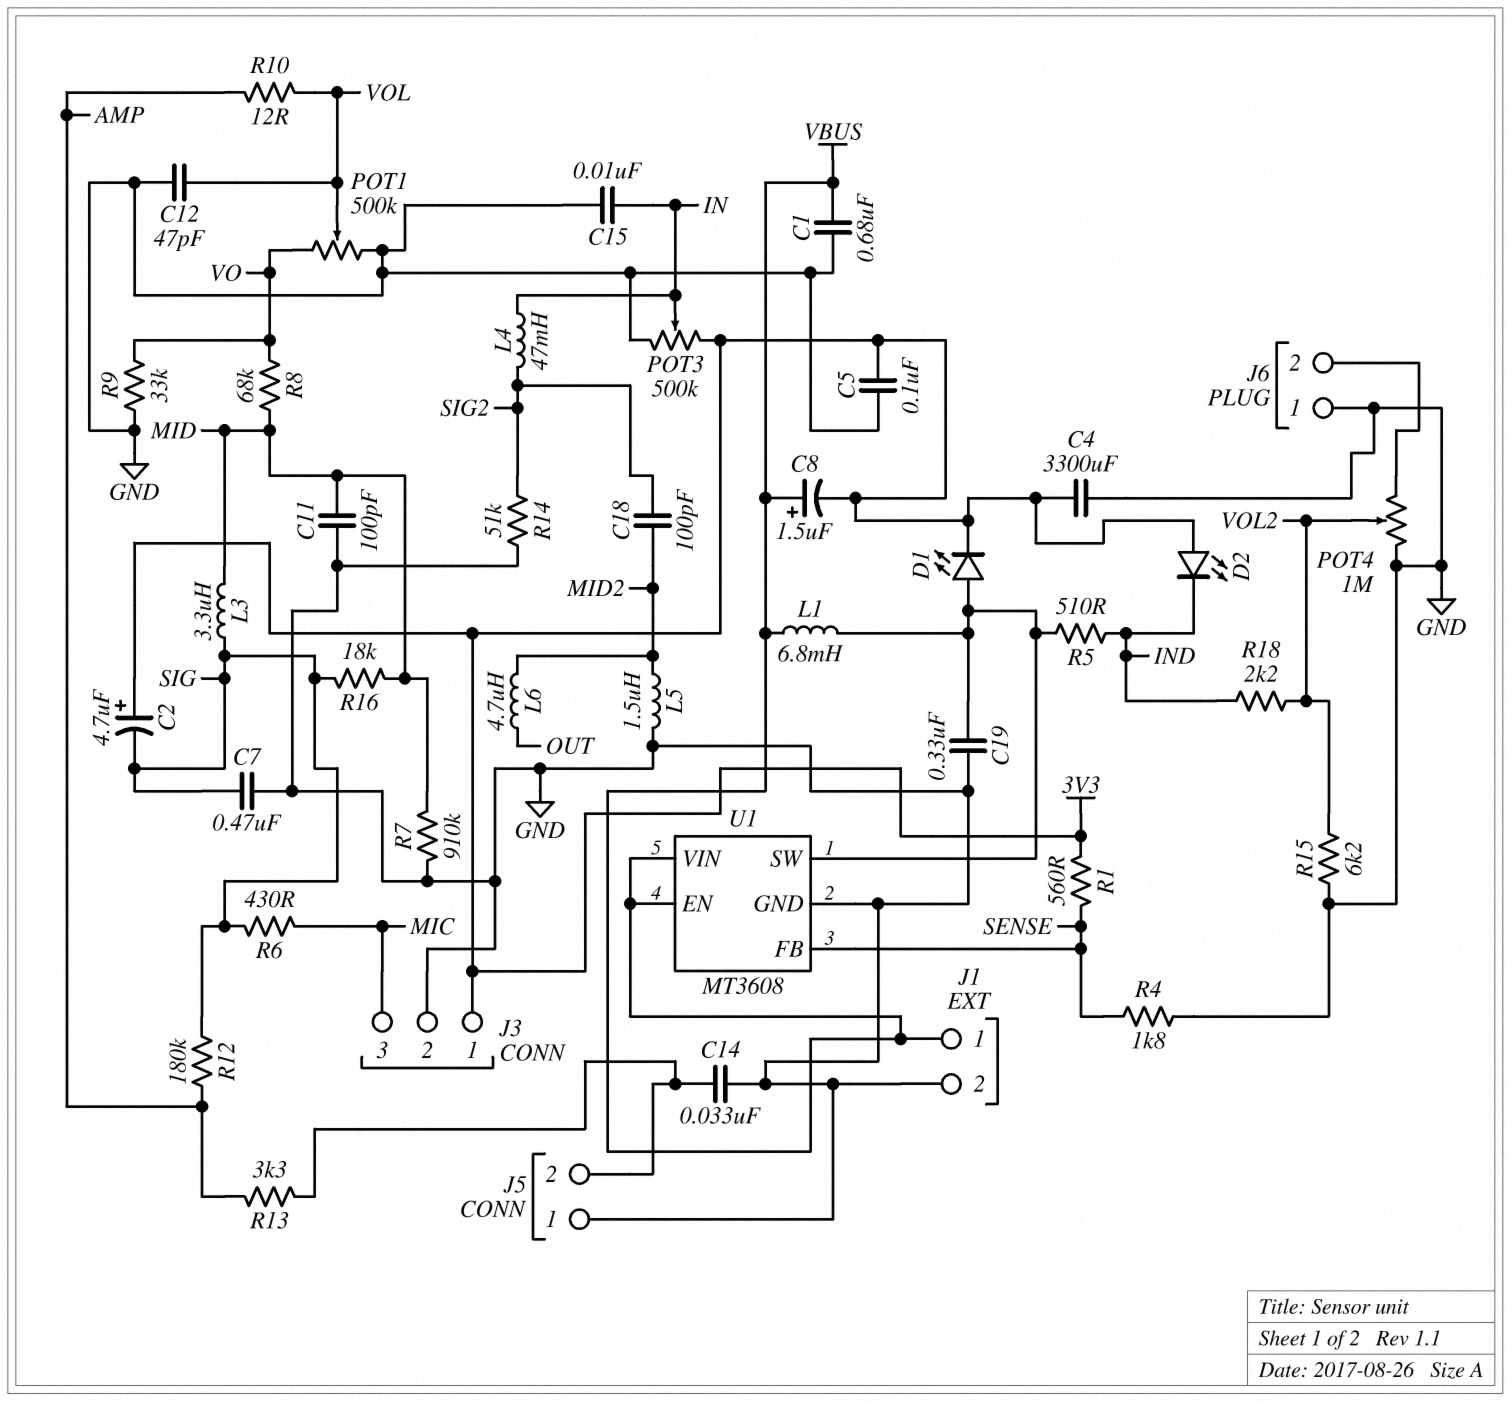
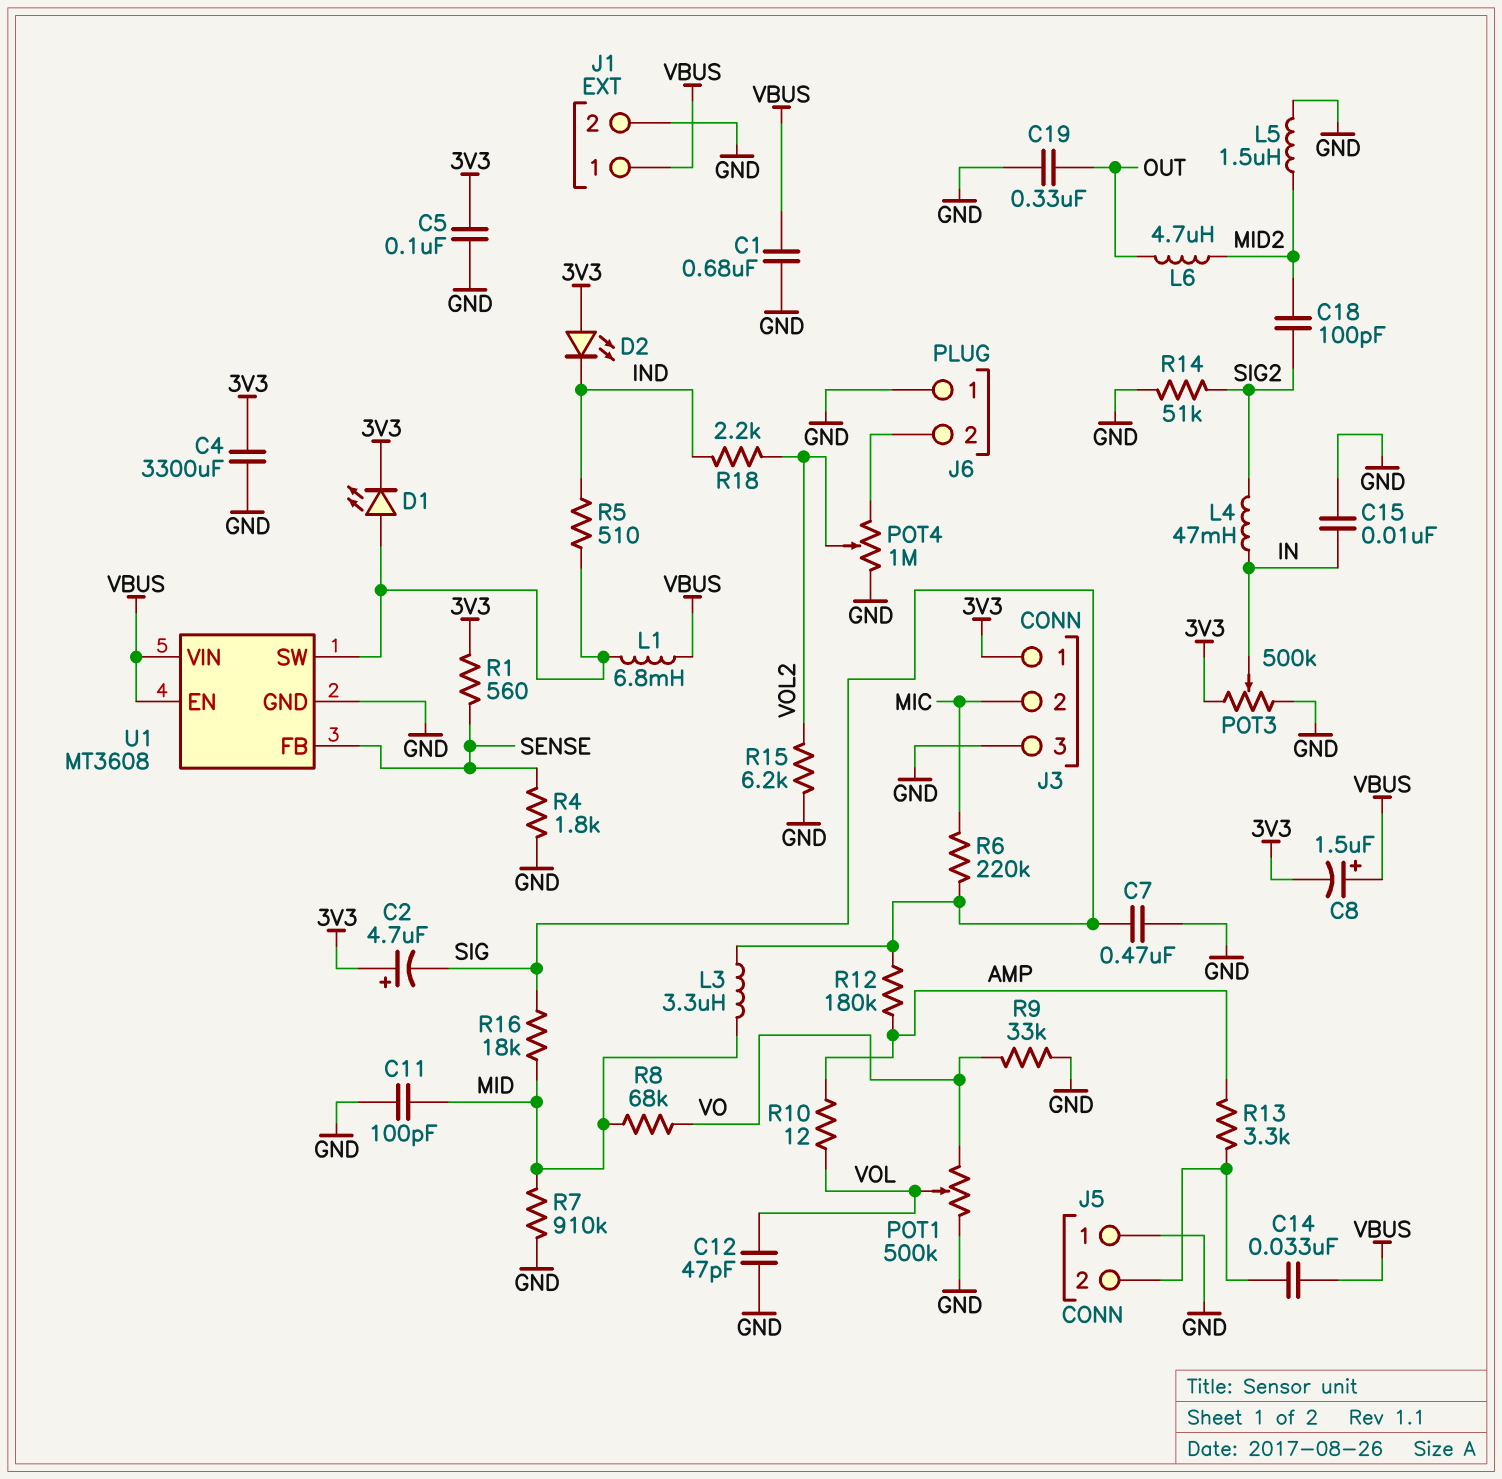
C14: 33nF (GND, J5/2) -> 33nF (J5/2, VBUS)
C19: 330nF (GND, U1/SW) -> 330nF (GND, OUT)
J3 pin 2: GND -> MIC
J3 pin 3: MIC -> GND
R6: 430 (MIC, SIG) -> 220k (MIC, SIG)

